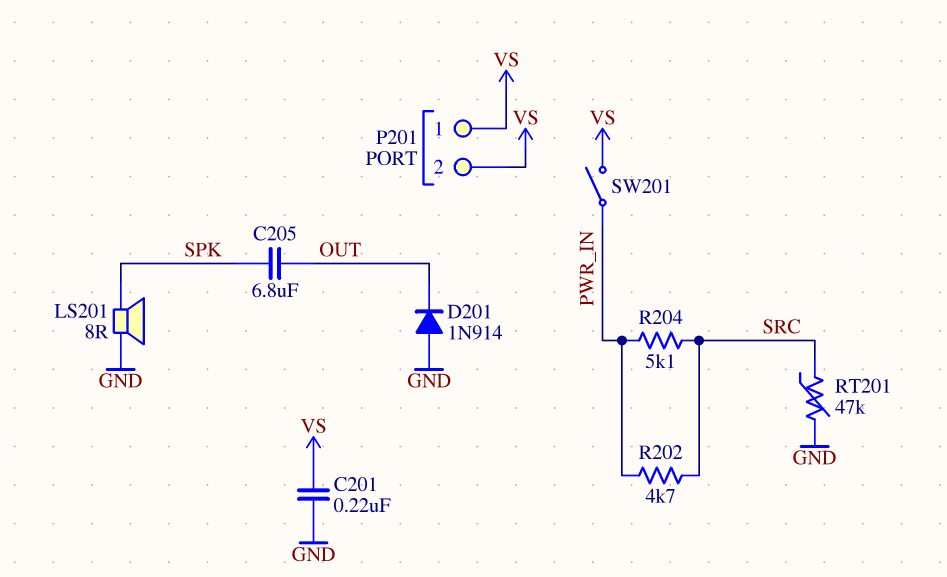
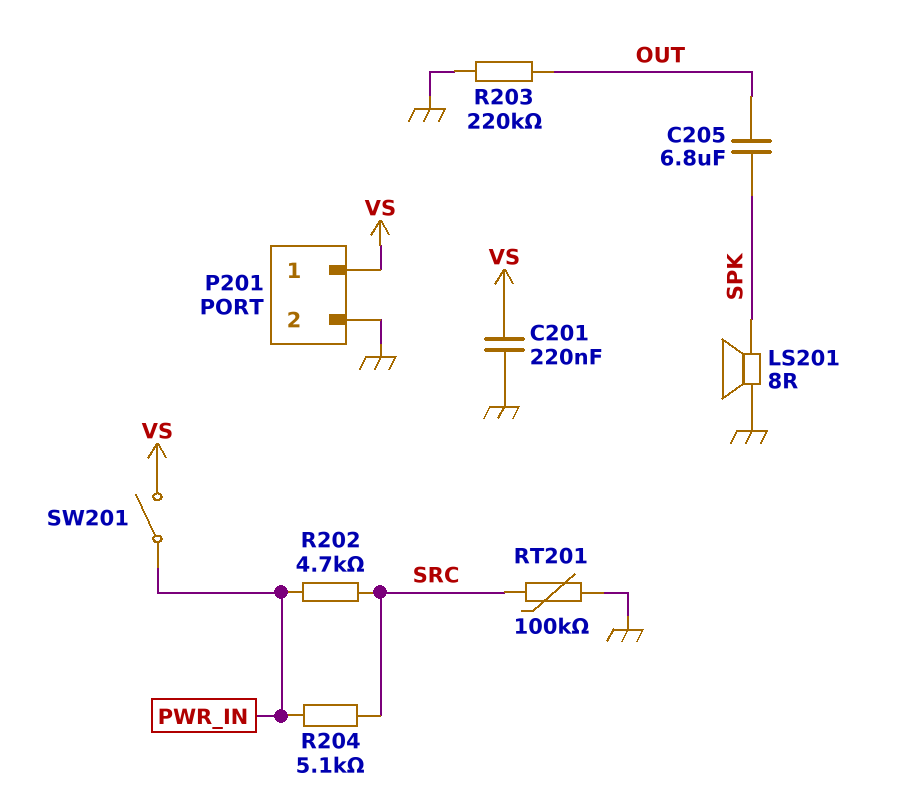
D201: diode 1N914 (A GND, K OUT) -> none
P201 pin 2: VS -> GND
R203: none -> 220k (GND, OUT)
RT201: 47k (GND, SRC) -> 100k (GND, SRC)

